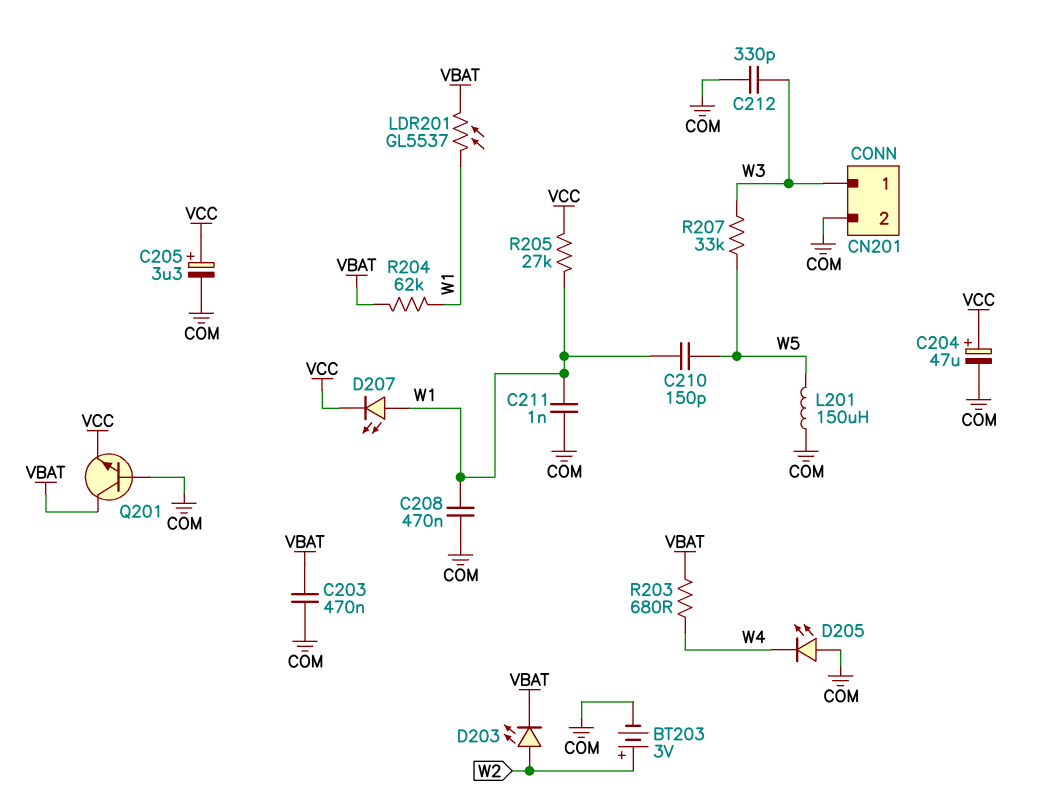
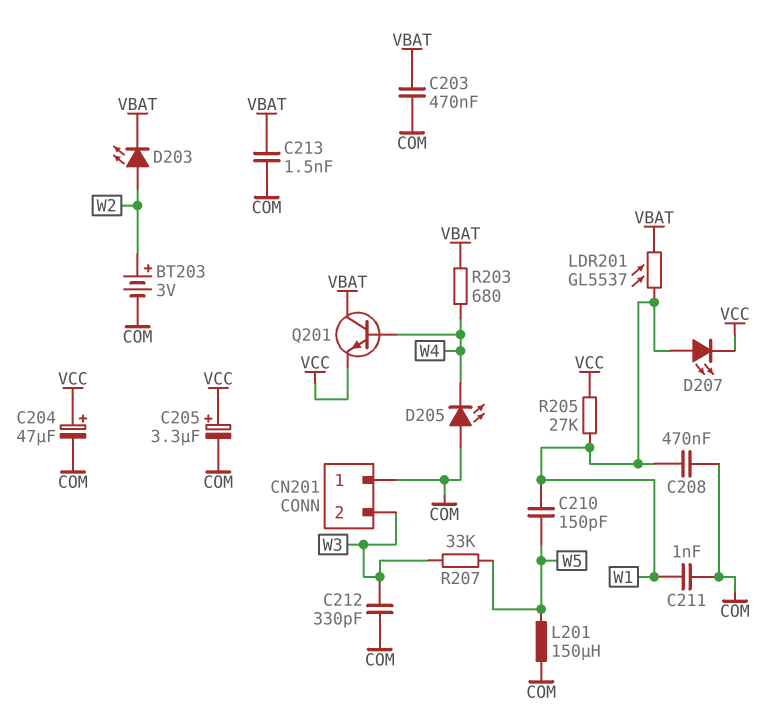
C213: none -> 1.5nF (COM, VBAT)
CN201 pin 1: W3 -> COM
CN201 pin 2: COM -> W3
Q201: NPN (B COM, C VBAT, E VCC) -> NPN (B W4, C VBAT, E VCC)
R204: 62k (VBAT, W1) -> none

